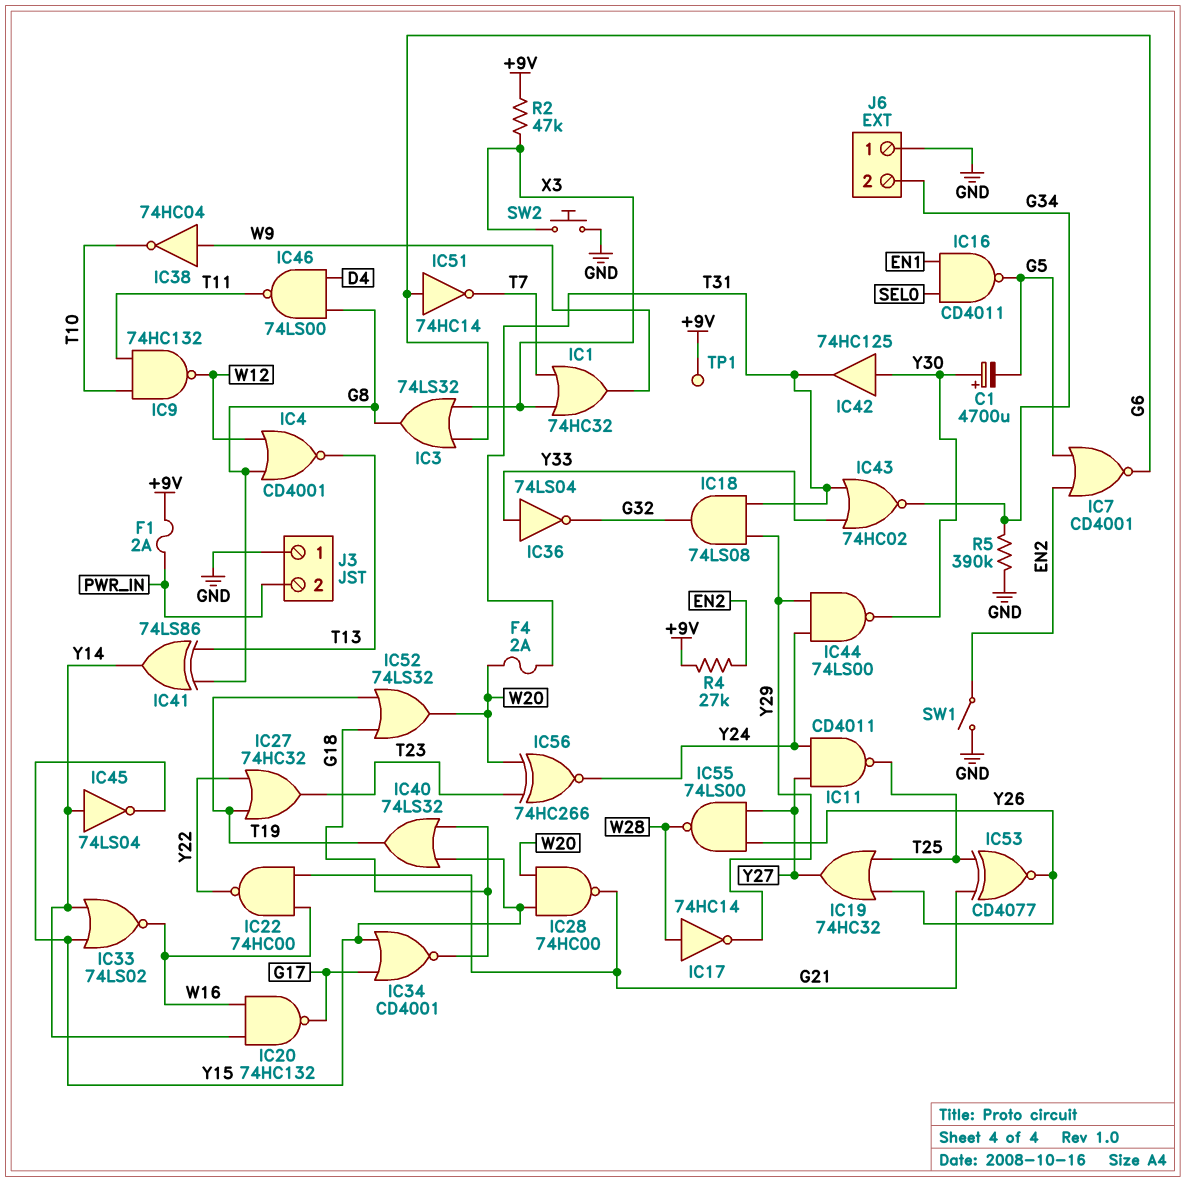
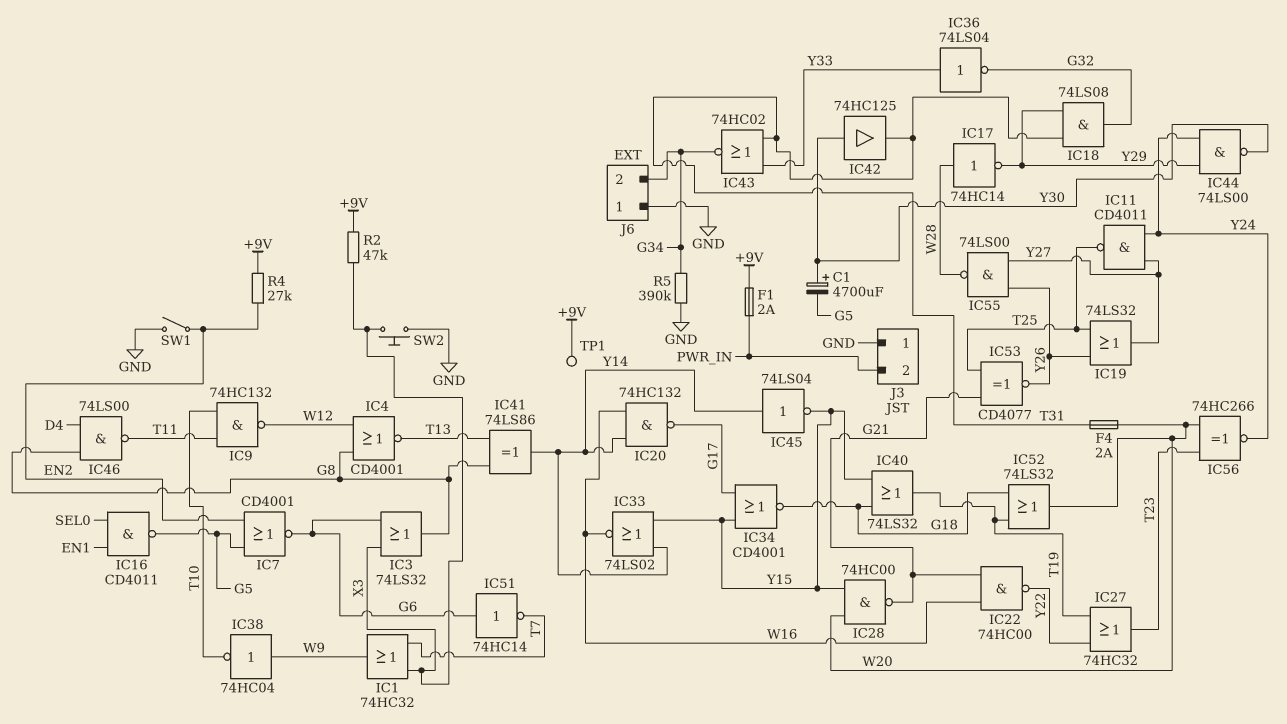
IC19: OR 74HC32 (in T25, in Y26, out Y27) -> OR 74LS32 (in T25, in Y26, out Y27)

